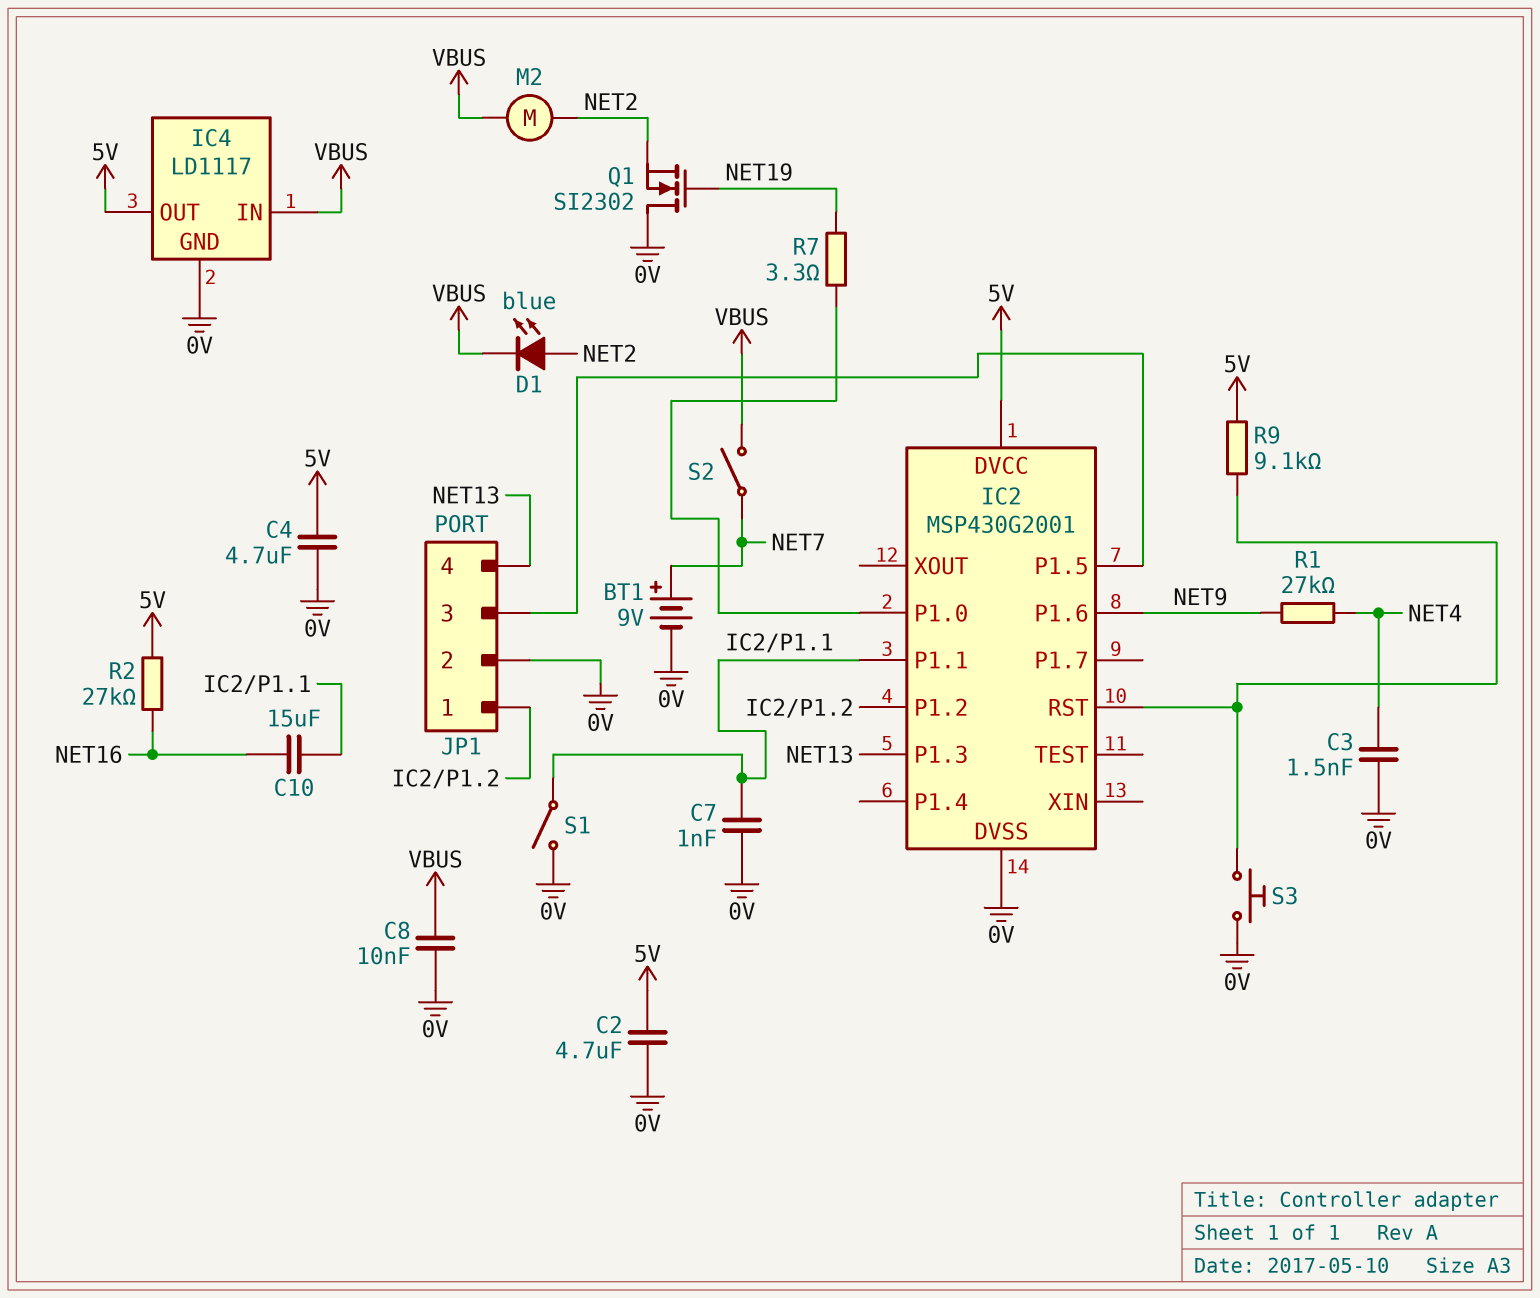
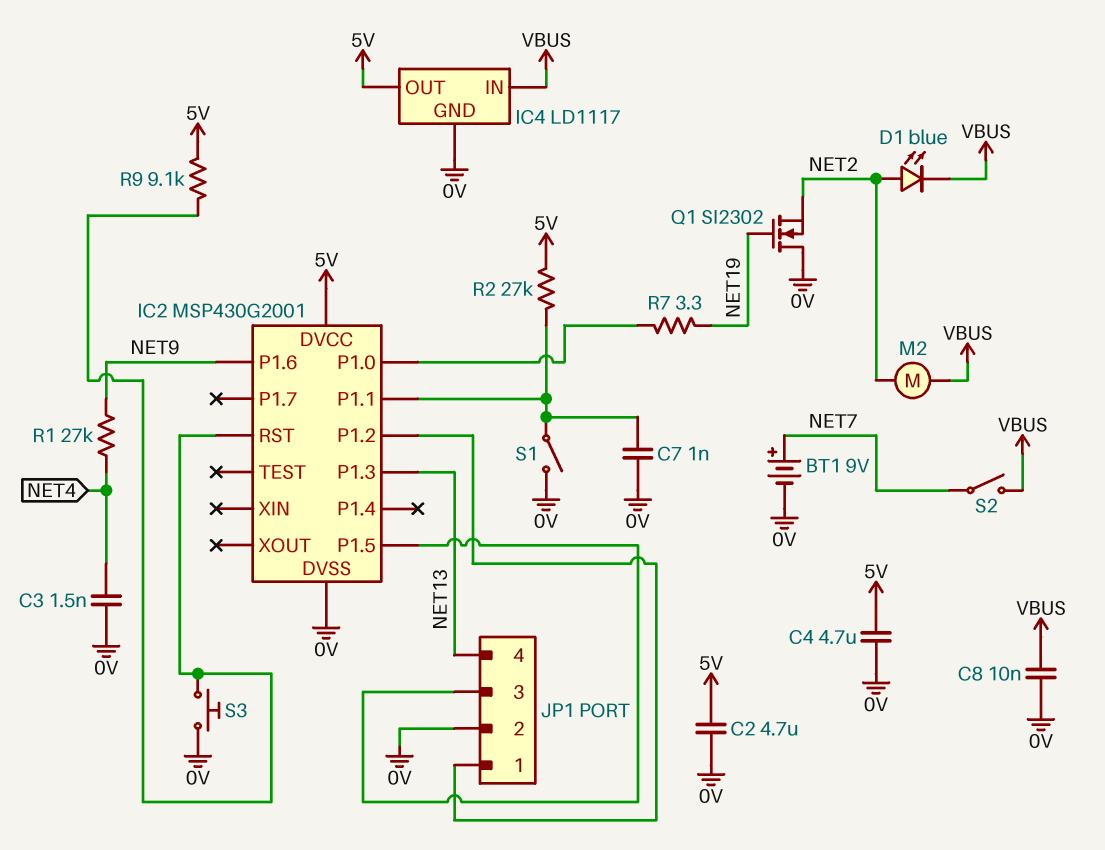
C10: 15uF (IC2/P1.1, NET16) -> none
R2: 27k (5V, NET16) -> 27k (5V, IC2/P1.1)

